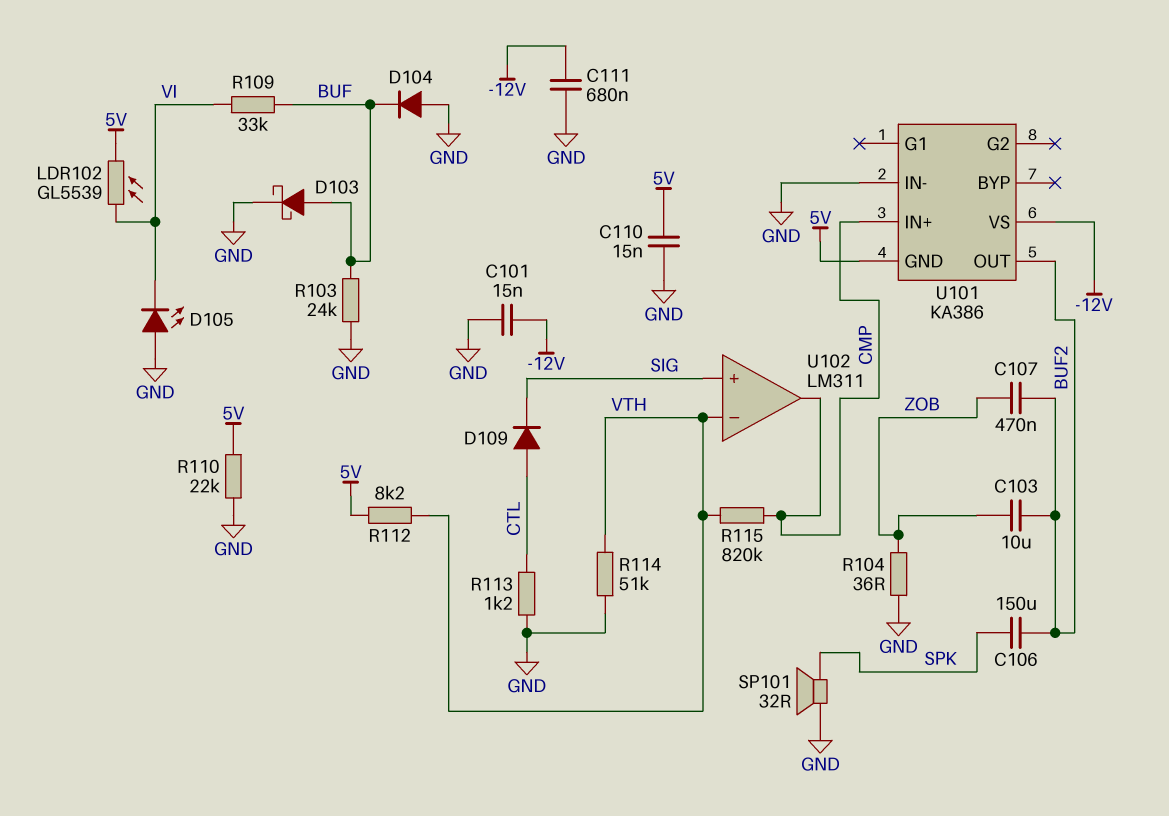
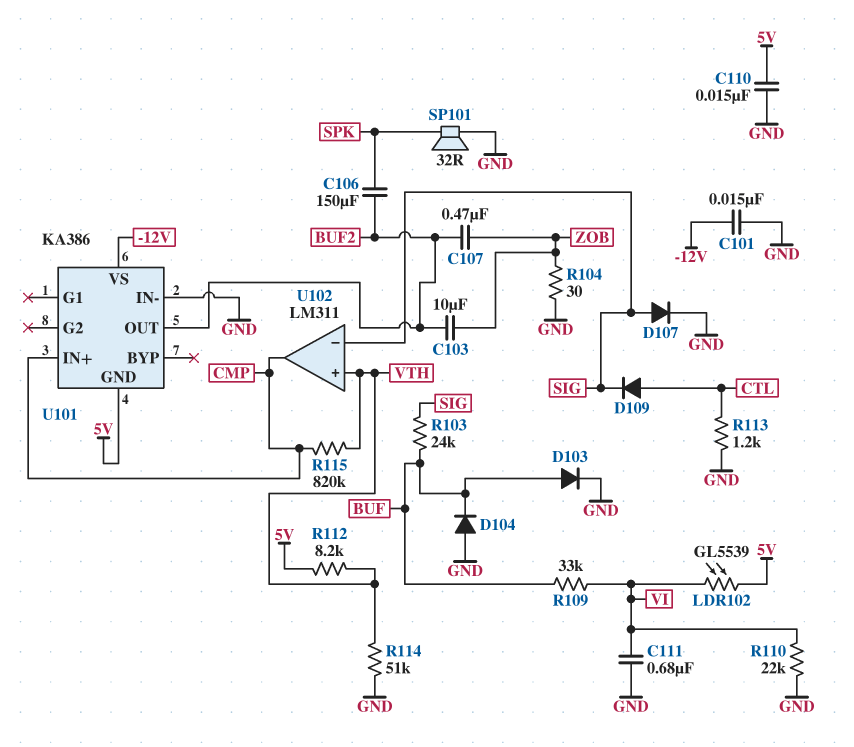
C111: 680nF (-12V, GND) -> 680nF (GND, VI)
D103: schottky (A BUF, K GND) -> diode (A BUF, K GND)
D105: LED (A GND, K VI) -> none
D107: none -> diode (A SIG, K GND)
R103: 24k (BUF, GND) -> 24k (BUF, SIG)
R104: 36 (GND, ZOB) -> 30 (GND, ZOB)
R110: 22k (5V, GND) -> 22k (GND, VI)
U102 pin in+: SIG -> VTH
U102 pin in-: VTH -> SIG

